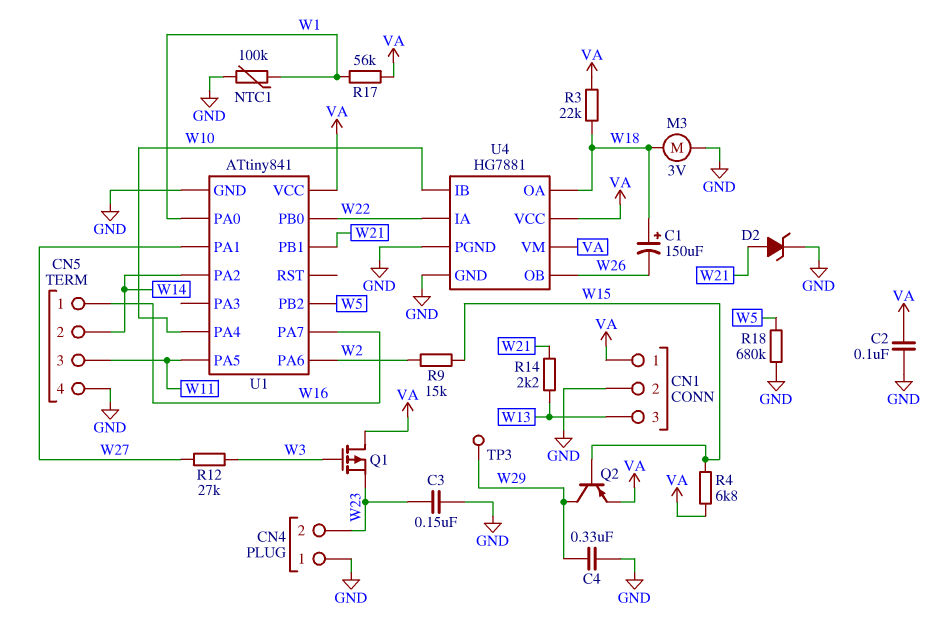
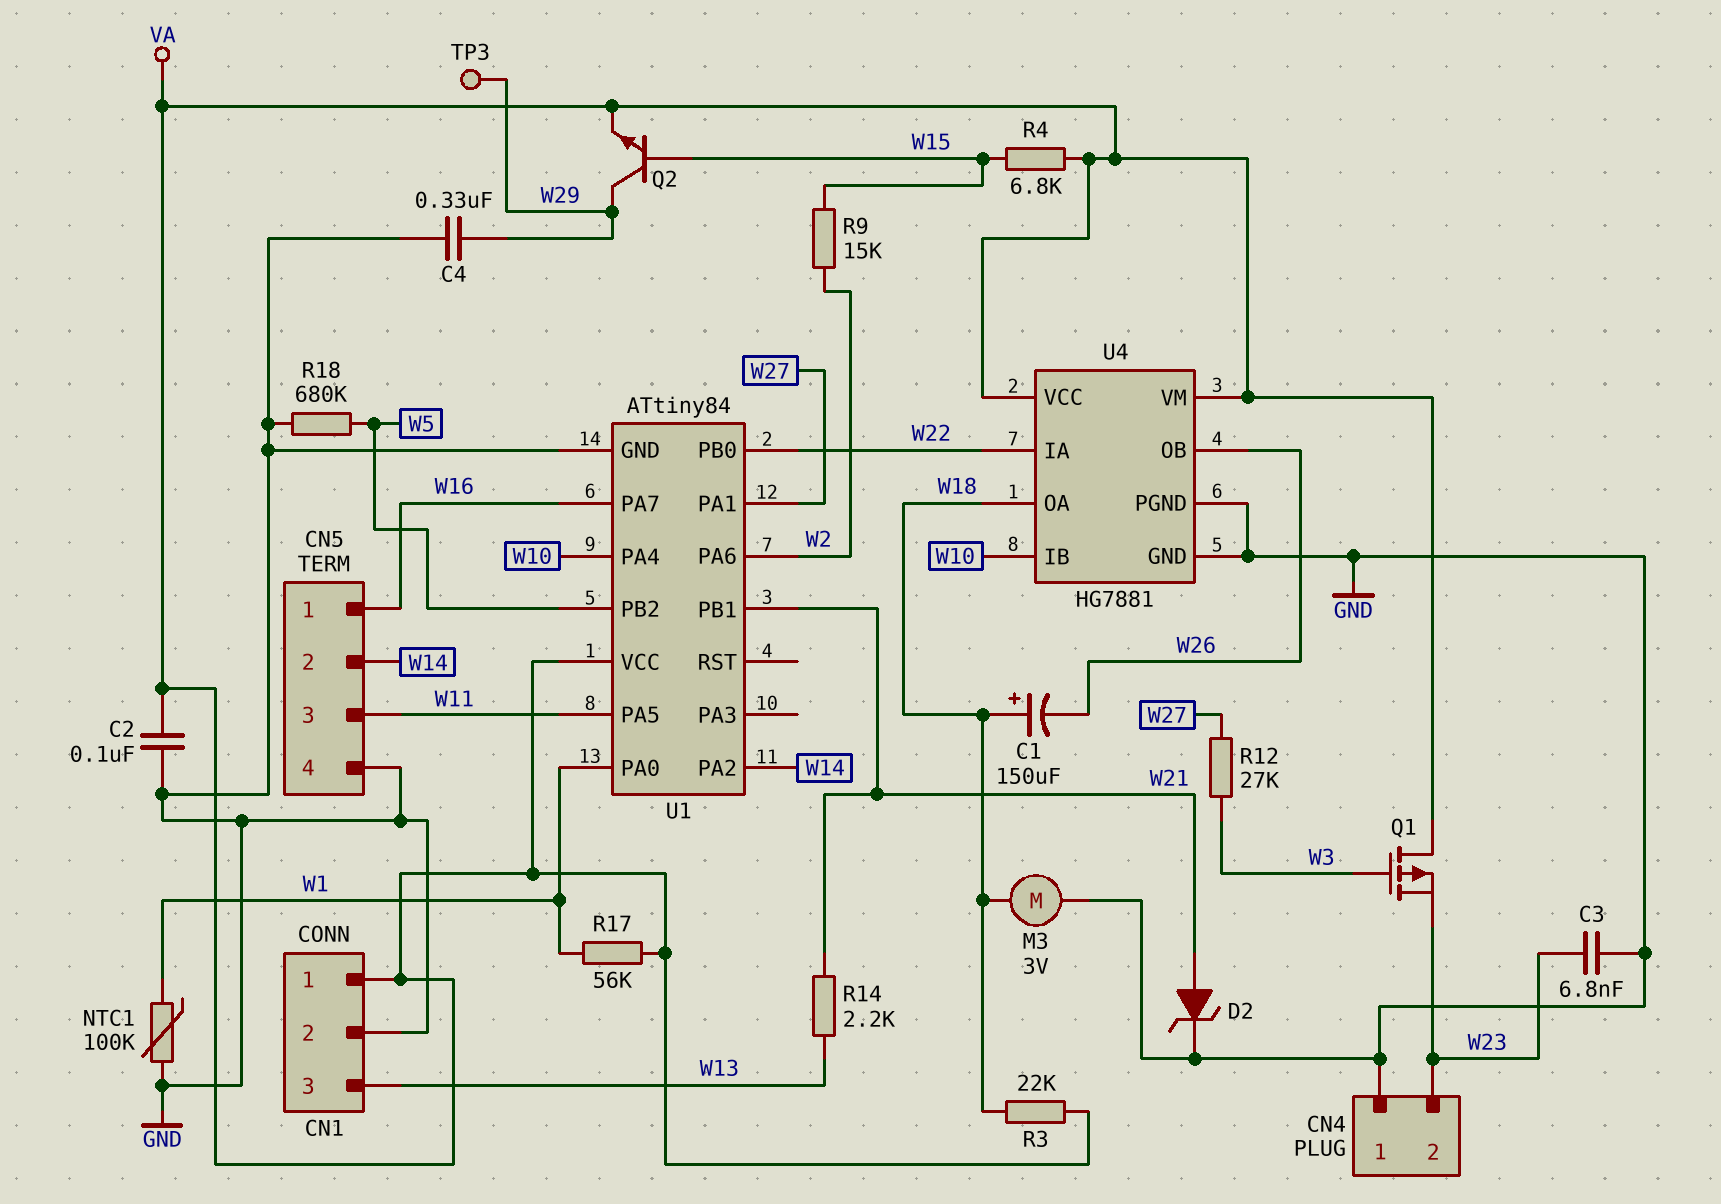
C3: 150nF (GND, W23) -> 6.8nF (GND, W23)
Q2: PNP (B W15, C W29, E VA) -> NPN (B W15, C W29, E VA)
U1: ATtiny841 -> ATtiny84

